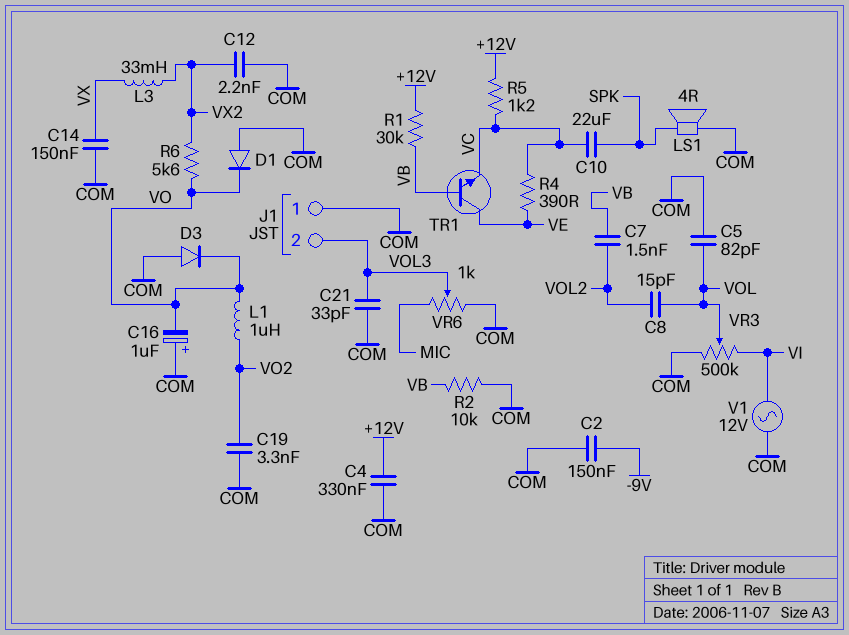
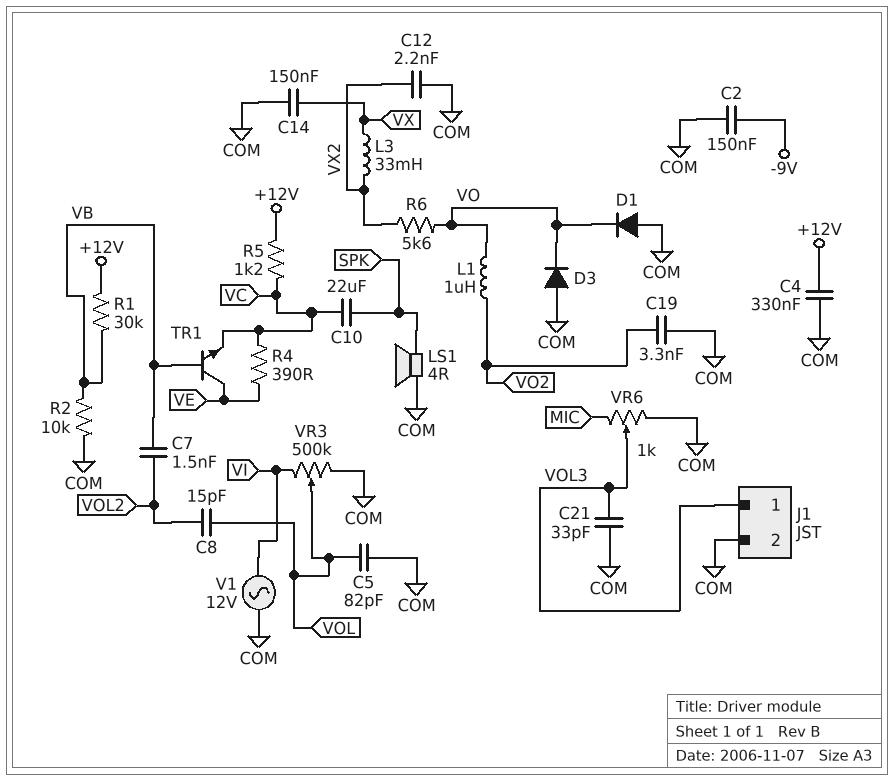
C16: 1uF (plus COM, minus VO) -> none
J1 pin 1: COM -> VOL3
J1 pin 2: VOL3 -> COM

